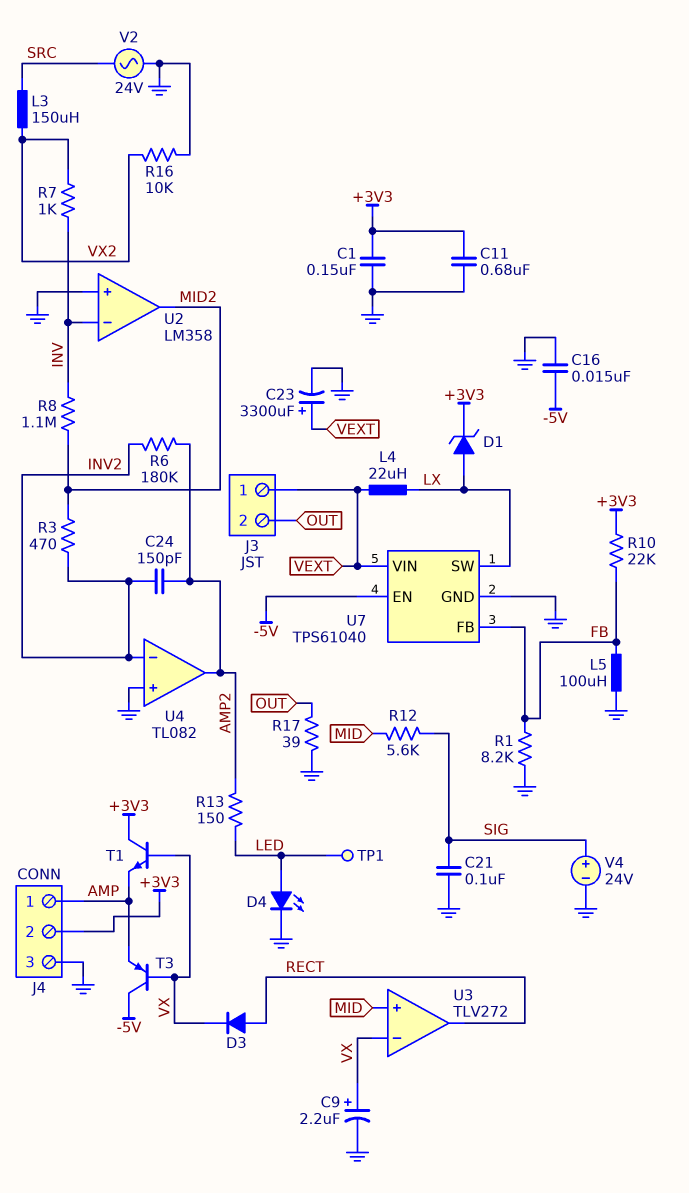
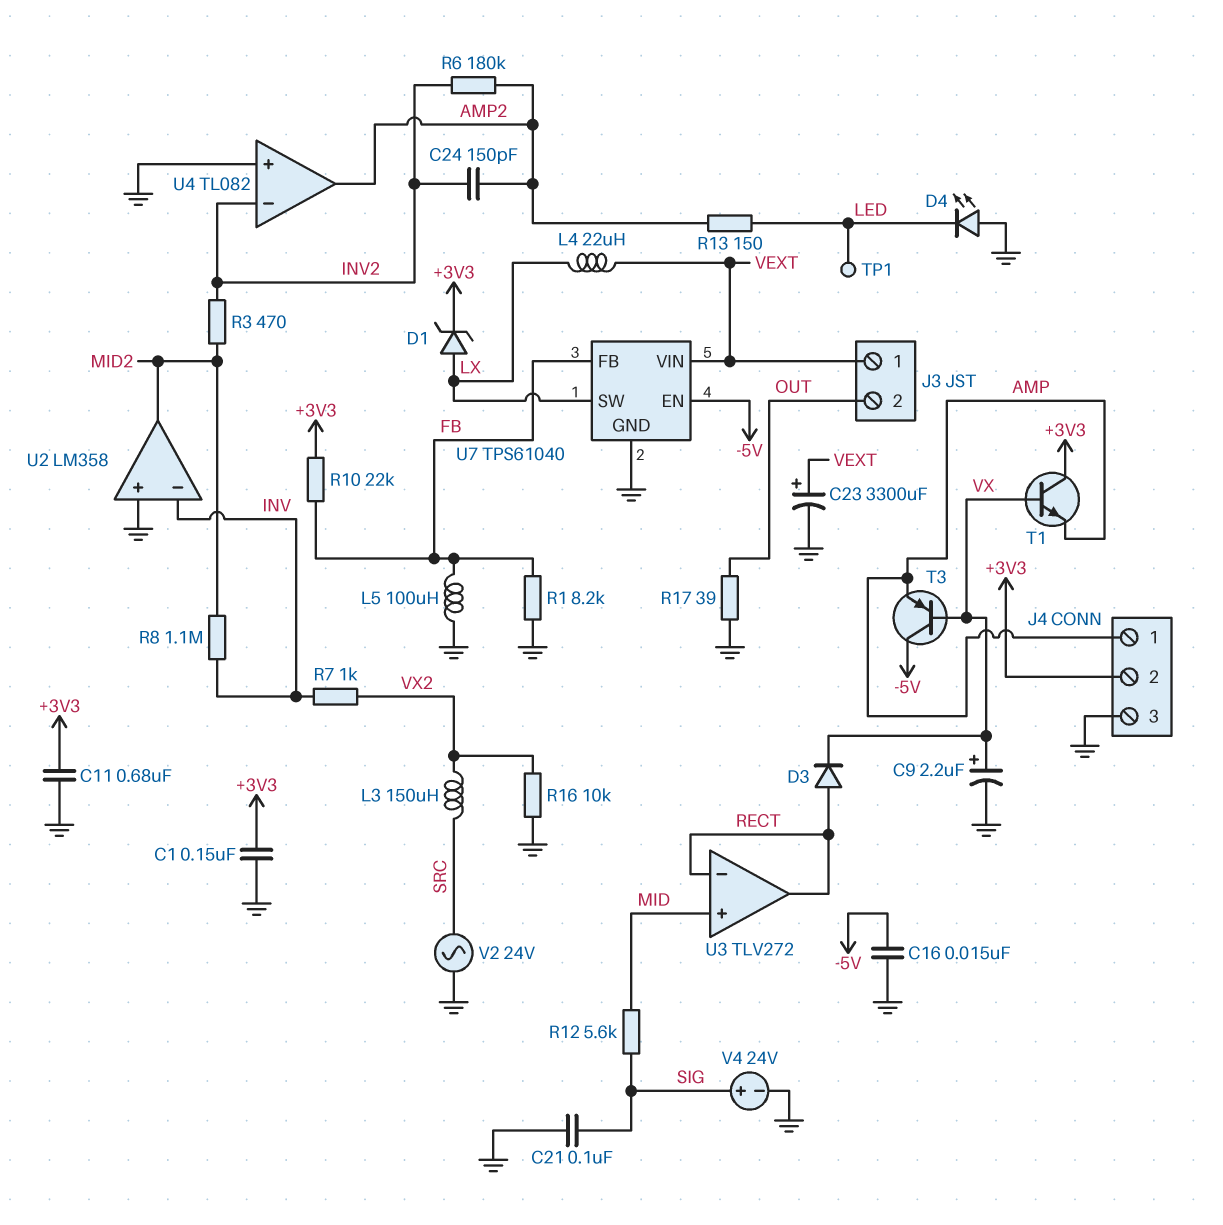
D4: LED (A LED, K GND) -> LED (A GND, K LED)
U3 pin in-: VX -> RECT

